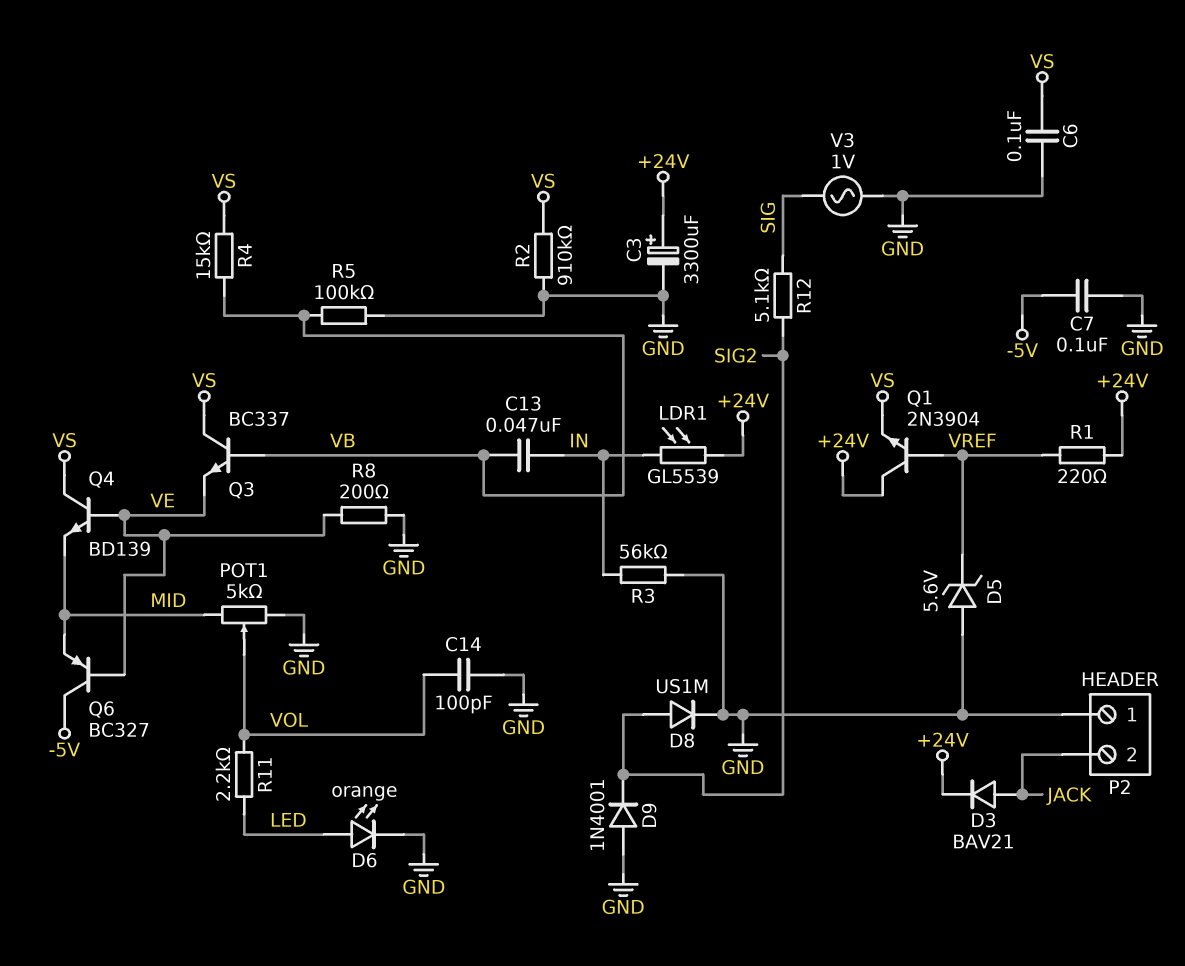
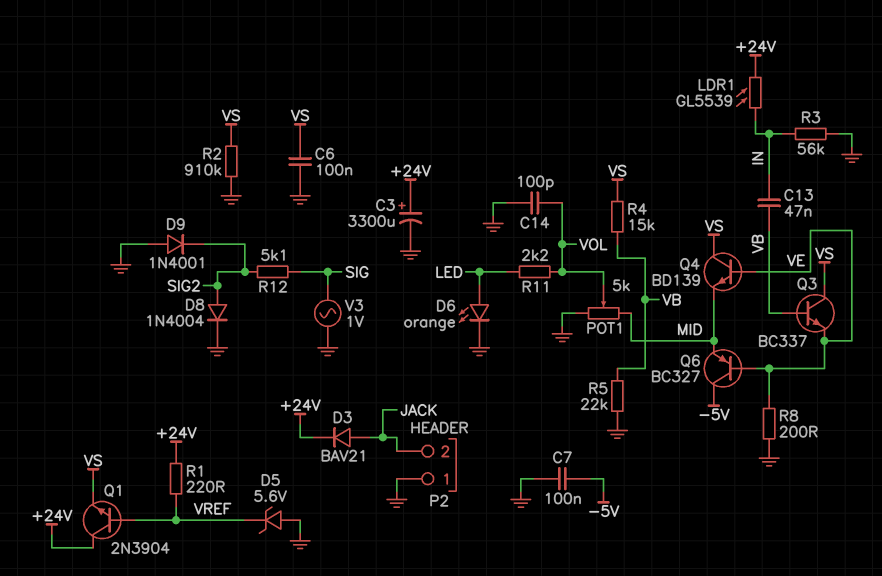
D8: diode US1M (A SIG2, K GND) -> diode 1N4004 (A SIG2, K GND)
R5: 100k (GND, VB) -> 22k (GND, VB)

